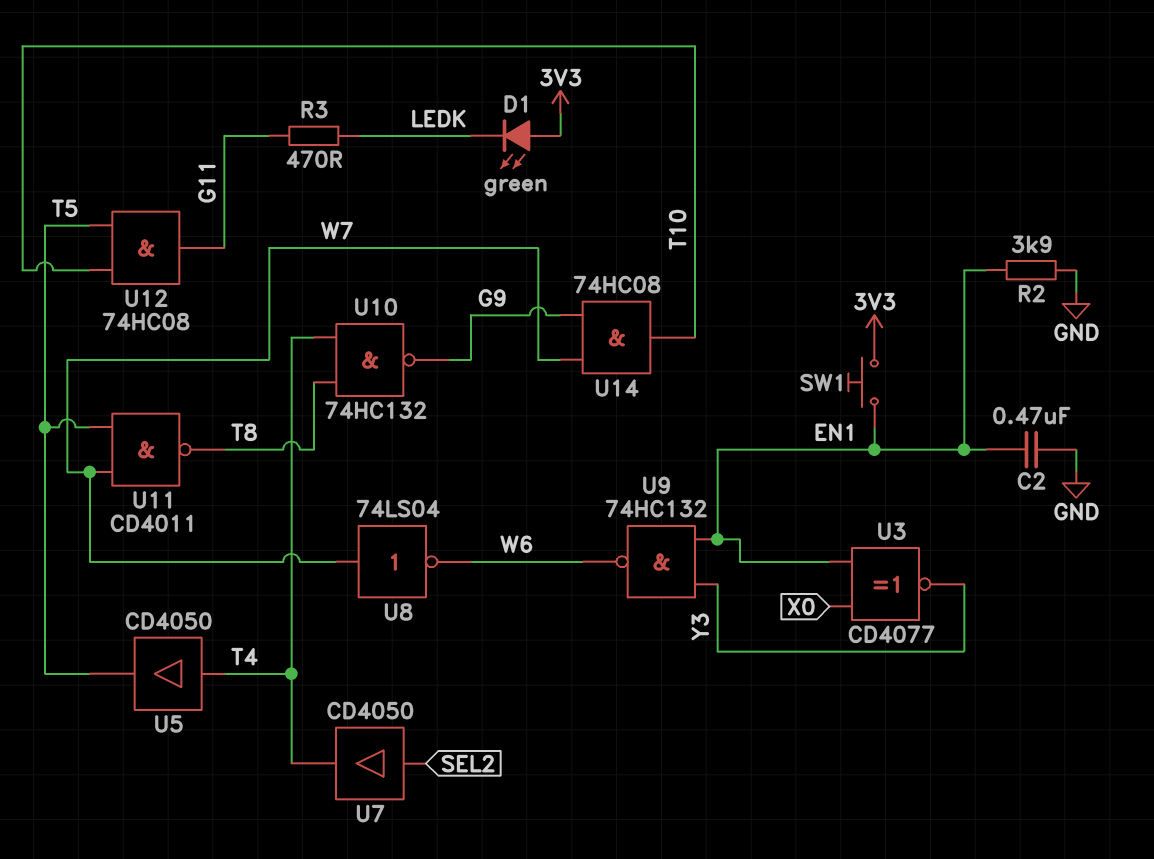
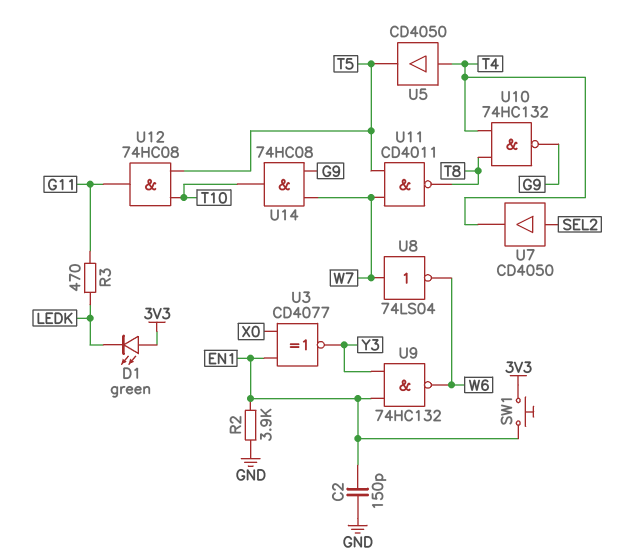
C2: 470nF (EN1, GND) -> 150pF (EN1, GND)

